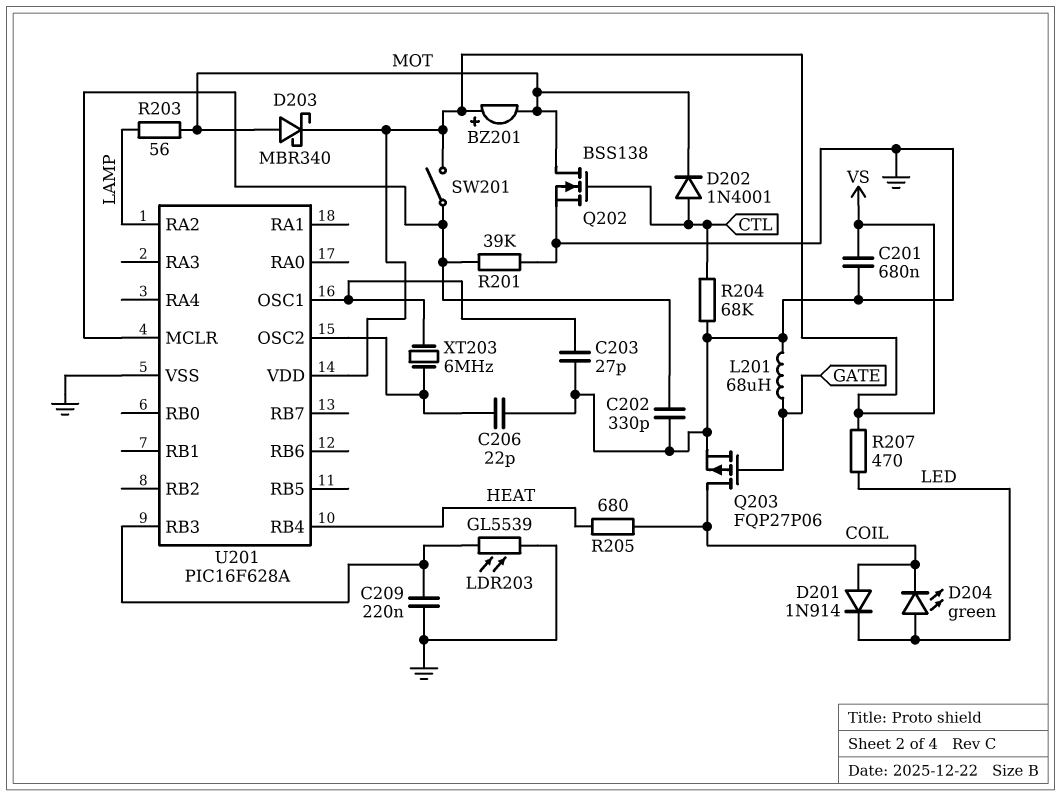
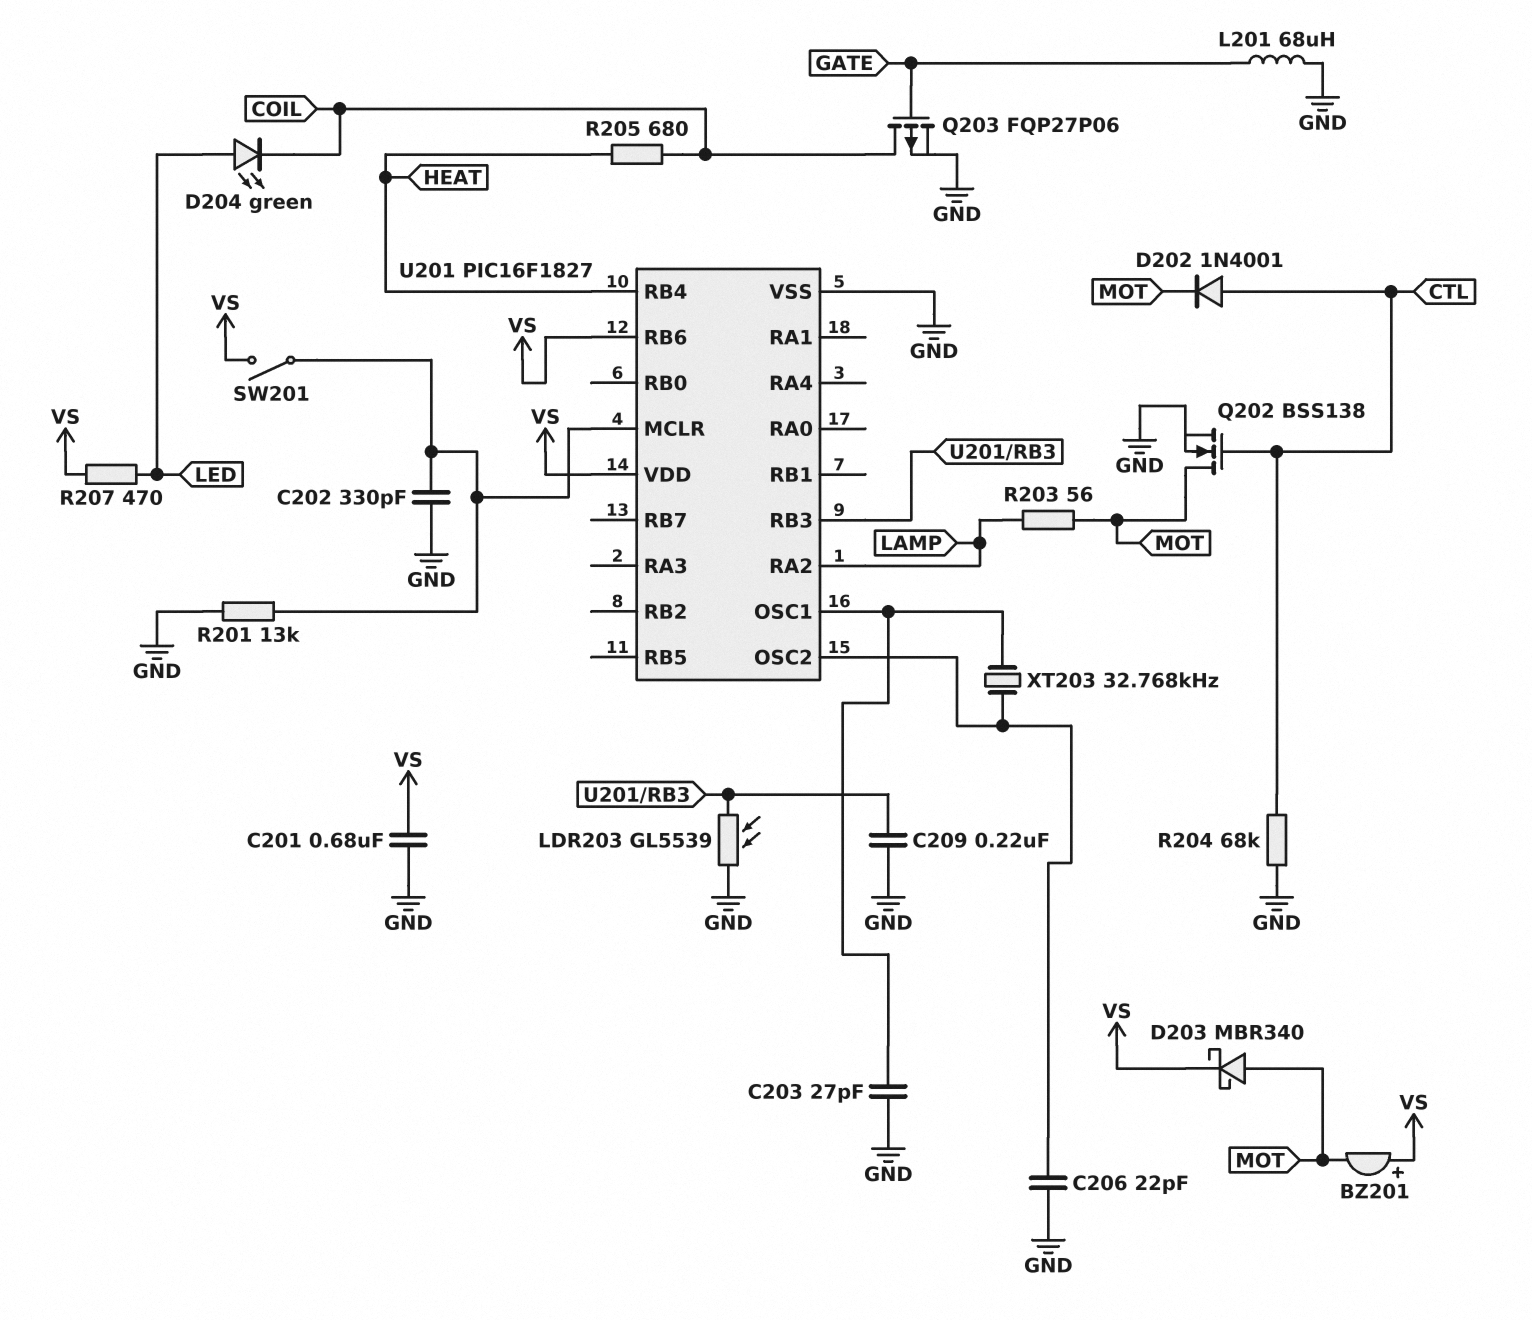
D201: diode 1N914 (A COIL, K LED) -> none
R201: 39k (GND, U201/MCLR) -> 13k (GND, U201/MCLR)
U201: PIC16F628A -> PIC16F1827
U201 pin RB6: none -> VS
XT203: 6MHz (U201/OSC1, U201/OSC2) -> 32.768kHz (U201/OSC1, U201/OSC2)

